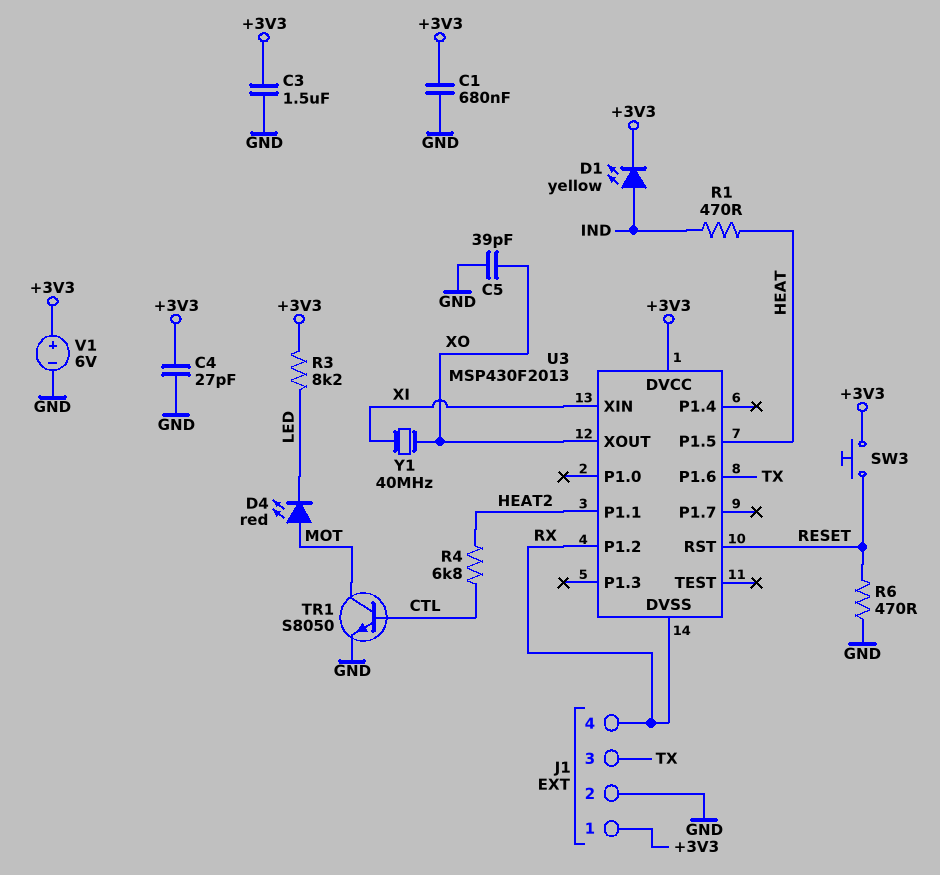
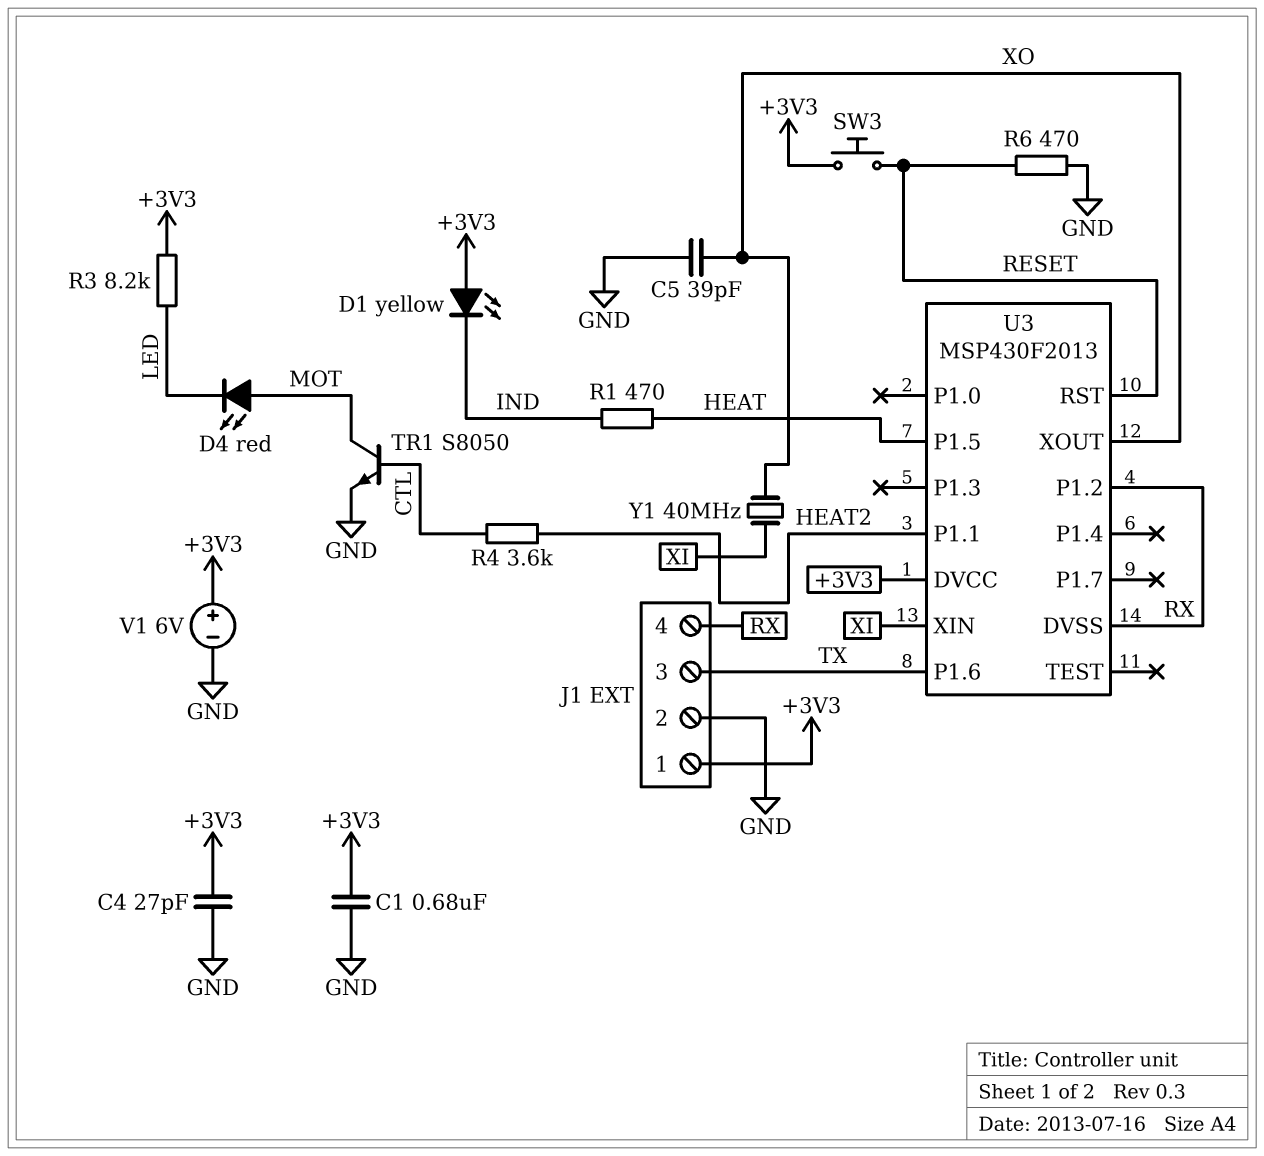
C3: 1.5uF (+3V3, GND) -> none
D1: LED yellow (A IND, K +3V3) -> LED yellow (A +3V3, K IND)
R4: 6.8k (CTL, HEAT2) -> 3.6k (CTL, HEAT2)

